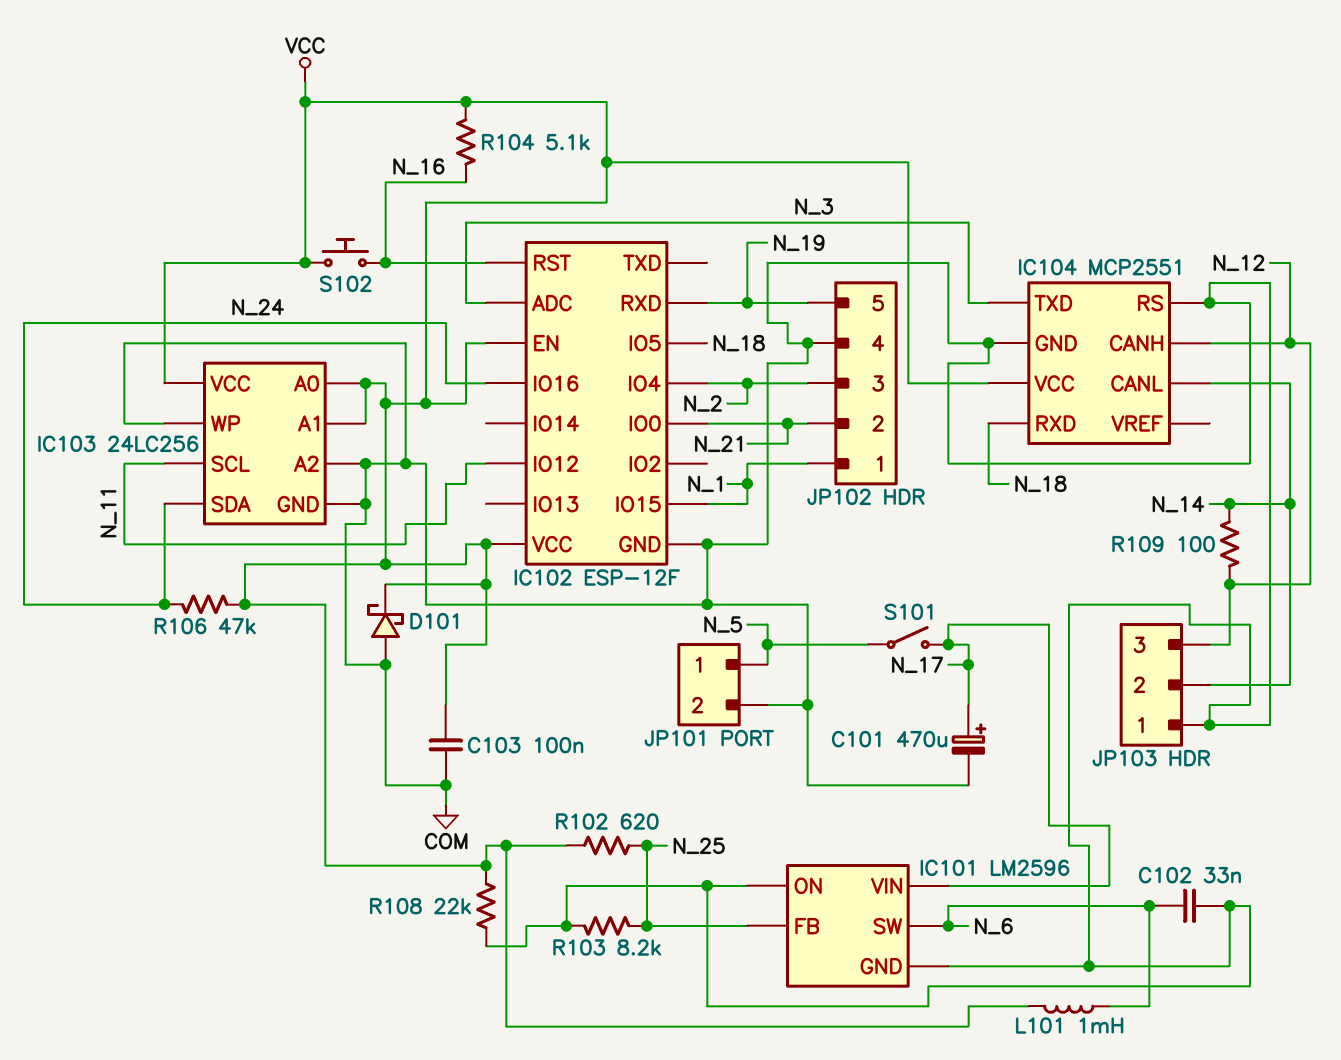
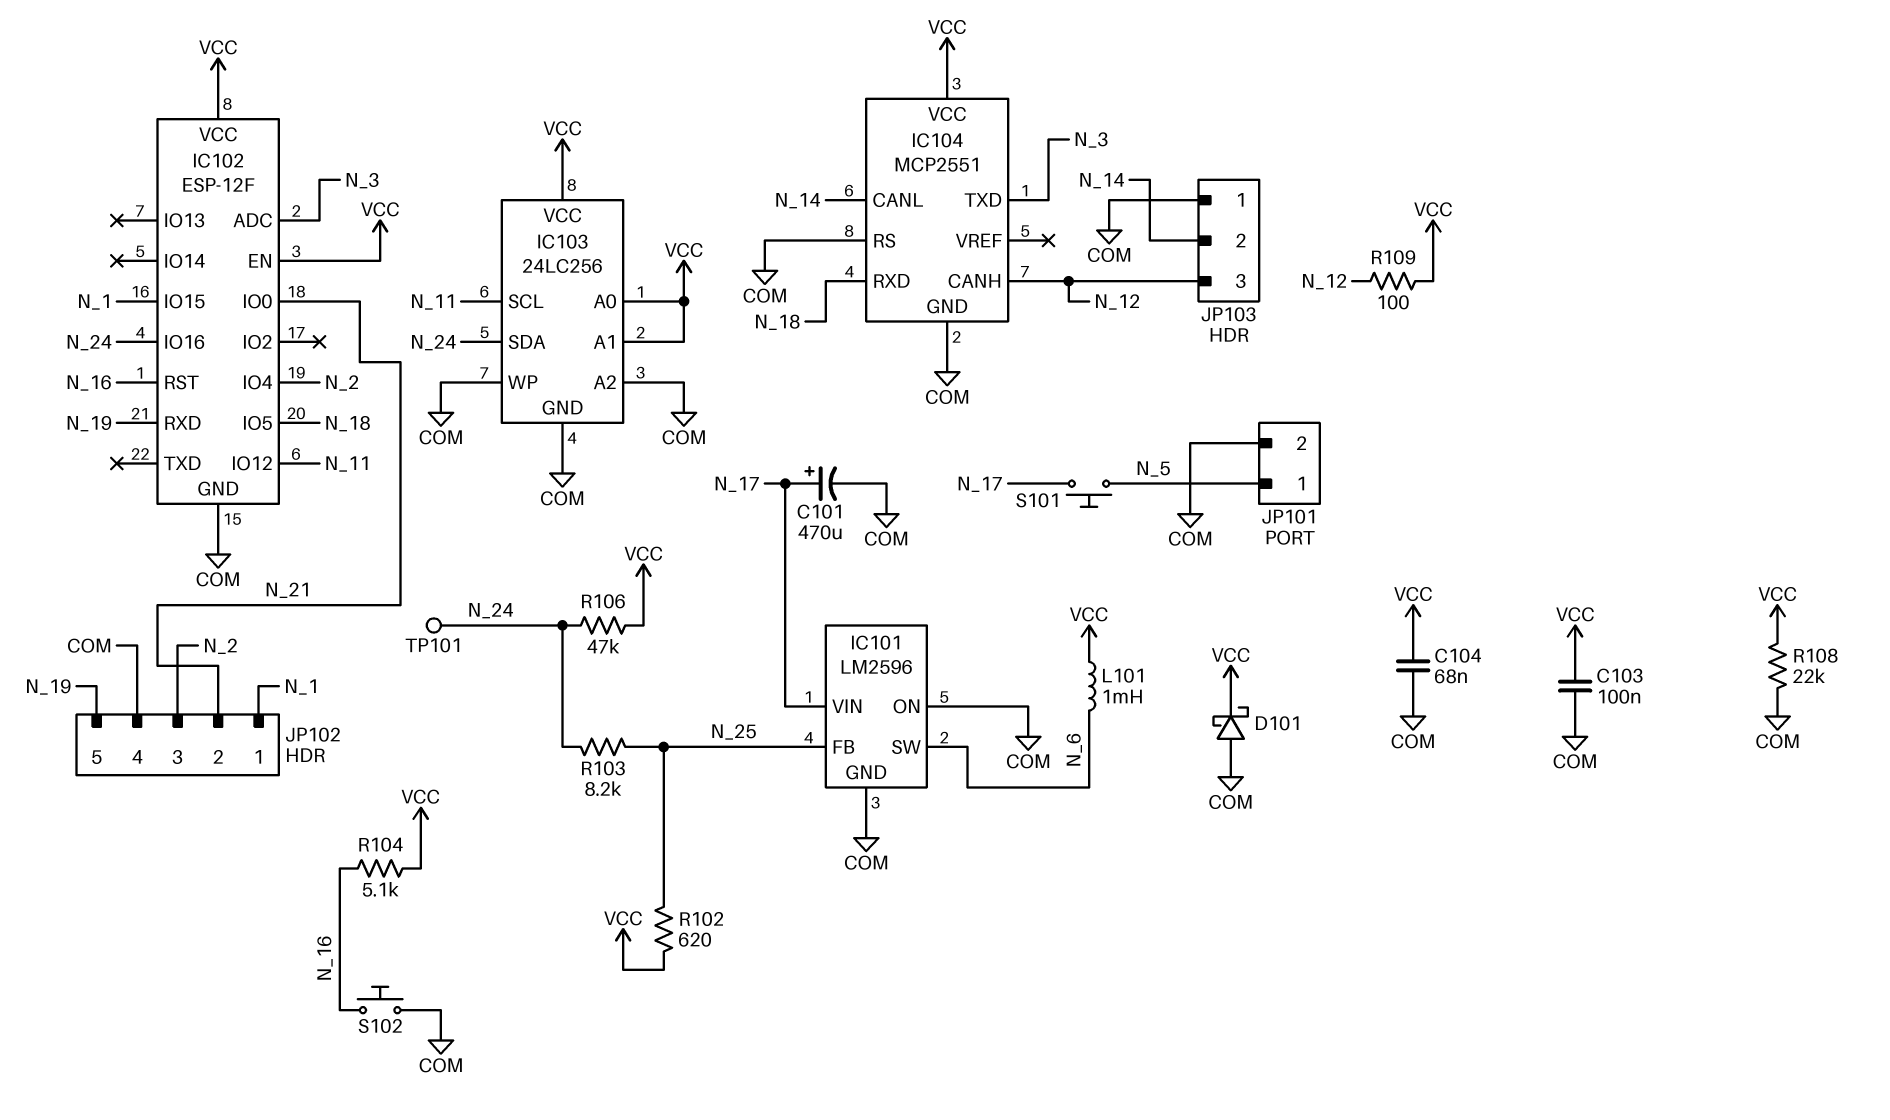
C102: 33nF (COM, N_6) -> none
C104: none -> 68nF (COM, VCC)
R103: 8.2k (COM, N_25) -> 8.2k (N_24, N_25)
R109: 100 (N_12, N_14) -> 100 (N_12, VCC)
S101: switch (N_5, N_17) -> button (N_5, N_17)
S102: button (N_16, VCC) -> button (COM, N_16)
TP101: none -> test point (N_24)

